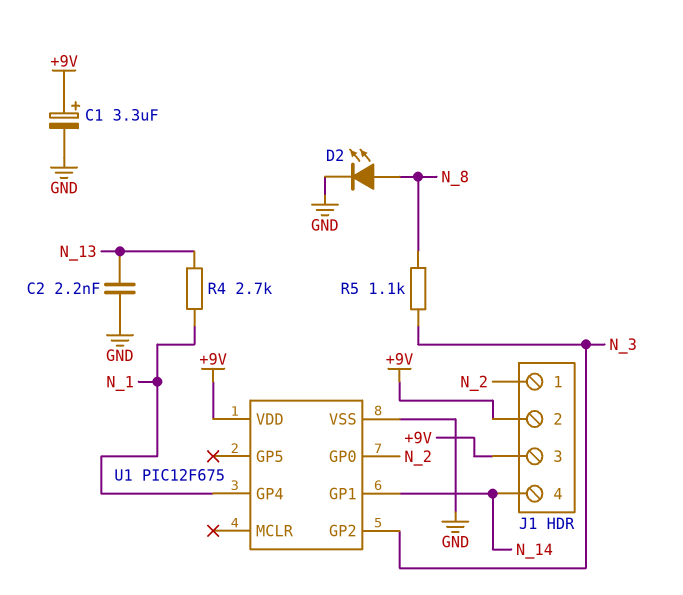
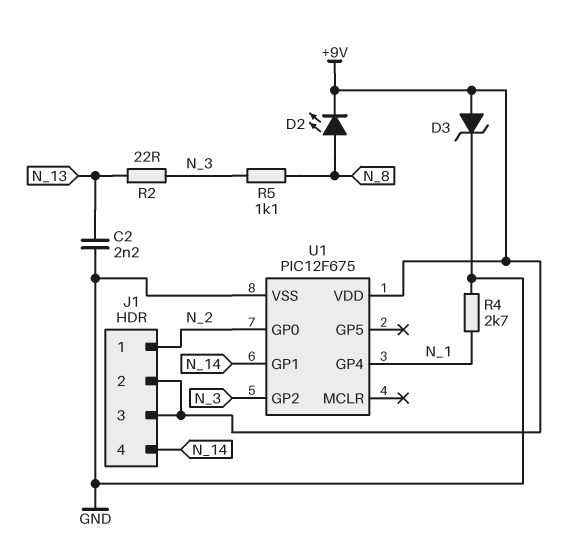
C1: 3.3uF (plus +9V, minus GND) -> none
D2: LED (A N_8, K GND) -> LED (A N_8, K +9V)
D3: none -> zener (A +9V, K GND)
R2: none -> 22 (N_3, N_13)
R4: 2.7k (N_1, N_13) -> 2.7k (GND, N_1)

